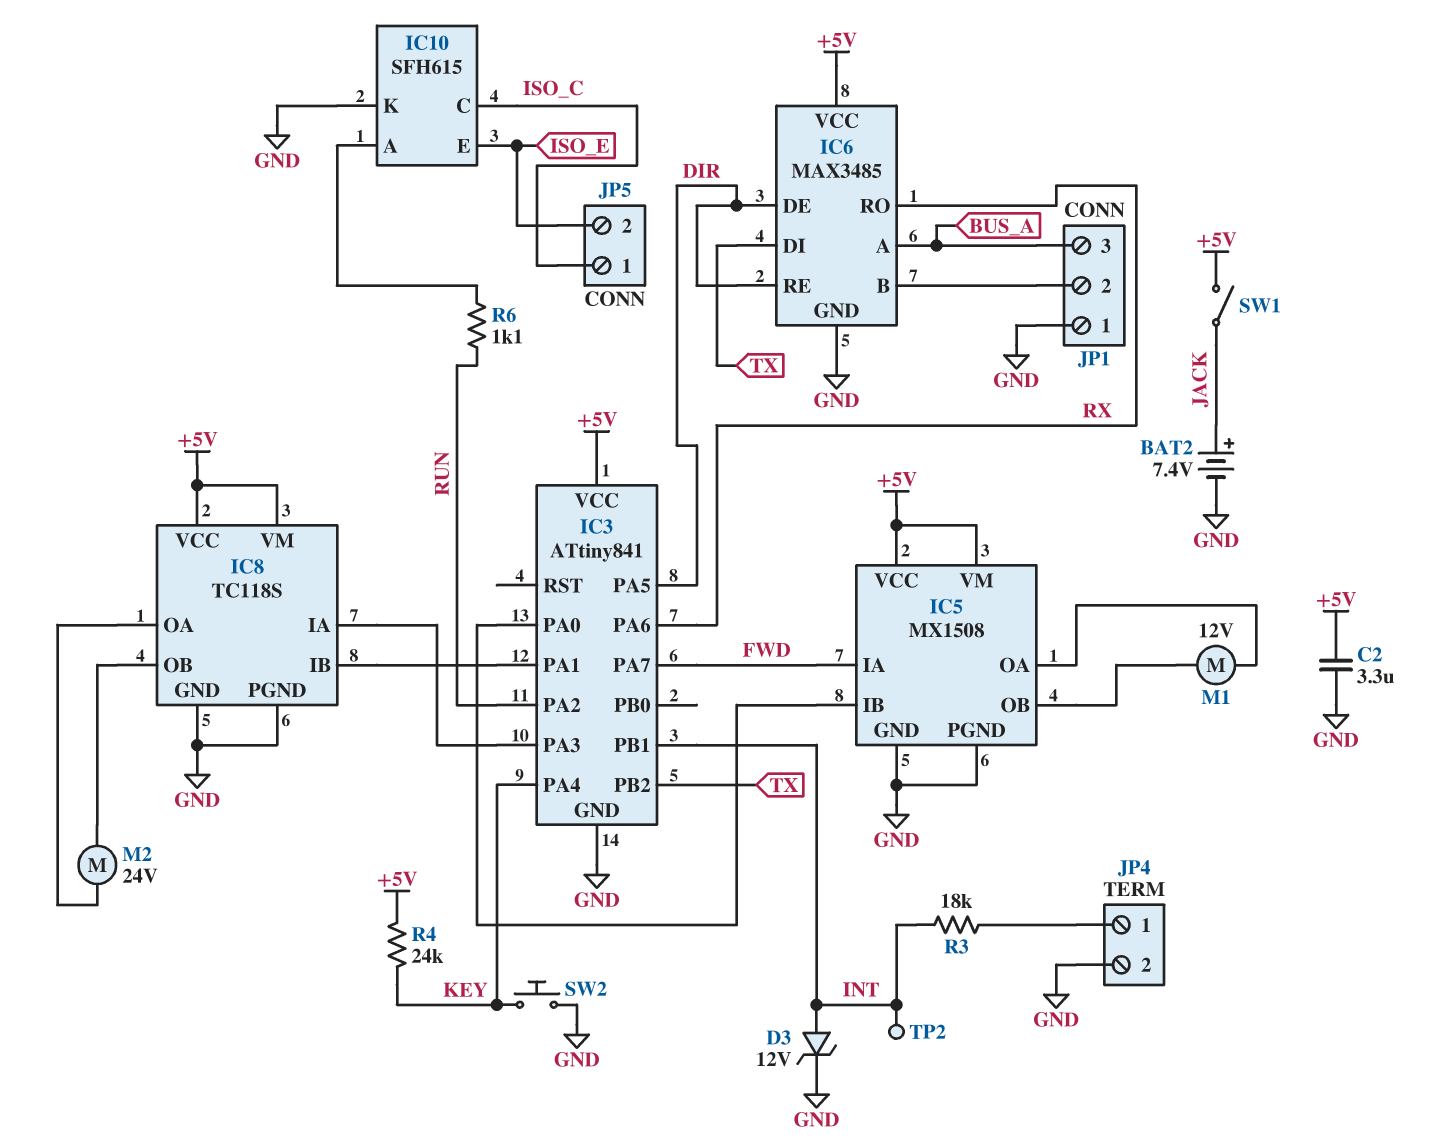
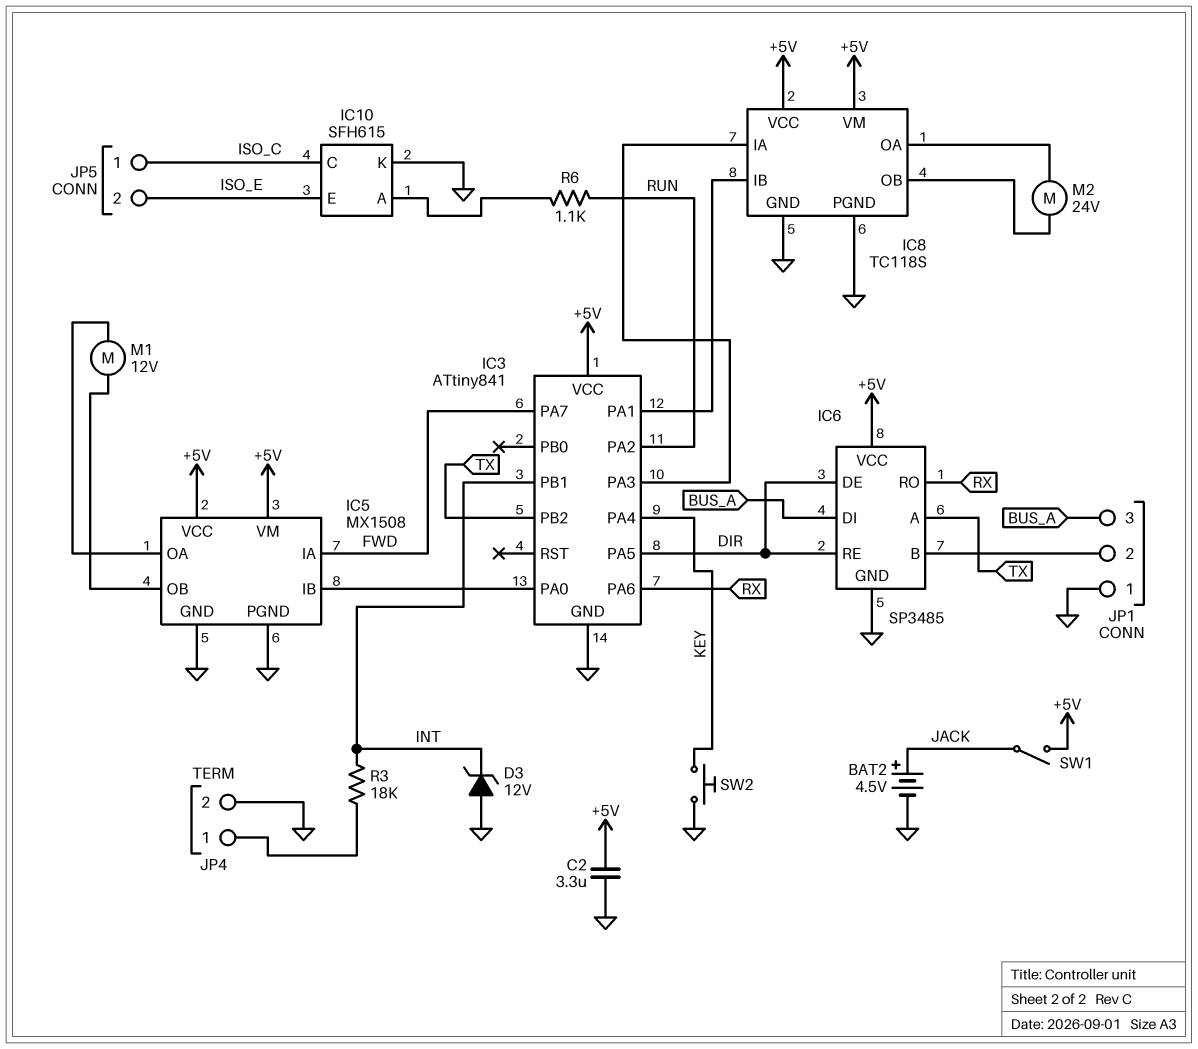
BAT2: 7.4V (plus JACK, minus GND) -> 4.5V (plus JACK, minus GND)
D3: zener 12V (A INT, K GND) -> zener 12V (A GND, K INT)
IC6: MAX3485 -> SP3485
IC6 pin A: BUS_A -> TX
IC6 pin DI: TX -> BUS_A
R4: 24k (+5V, KEY) -> none
TP2: test point (INT) -> none

